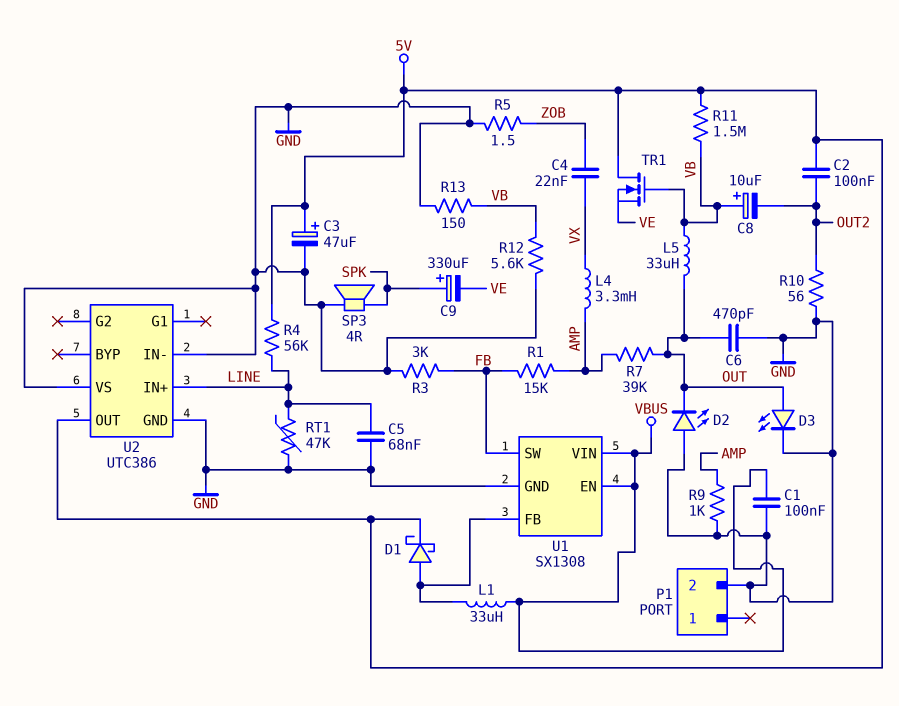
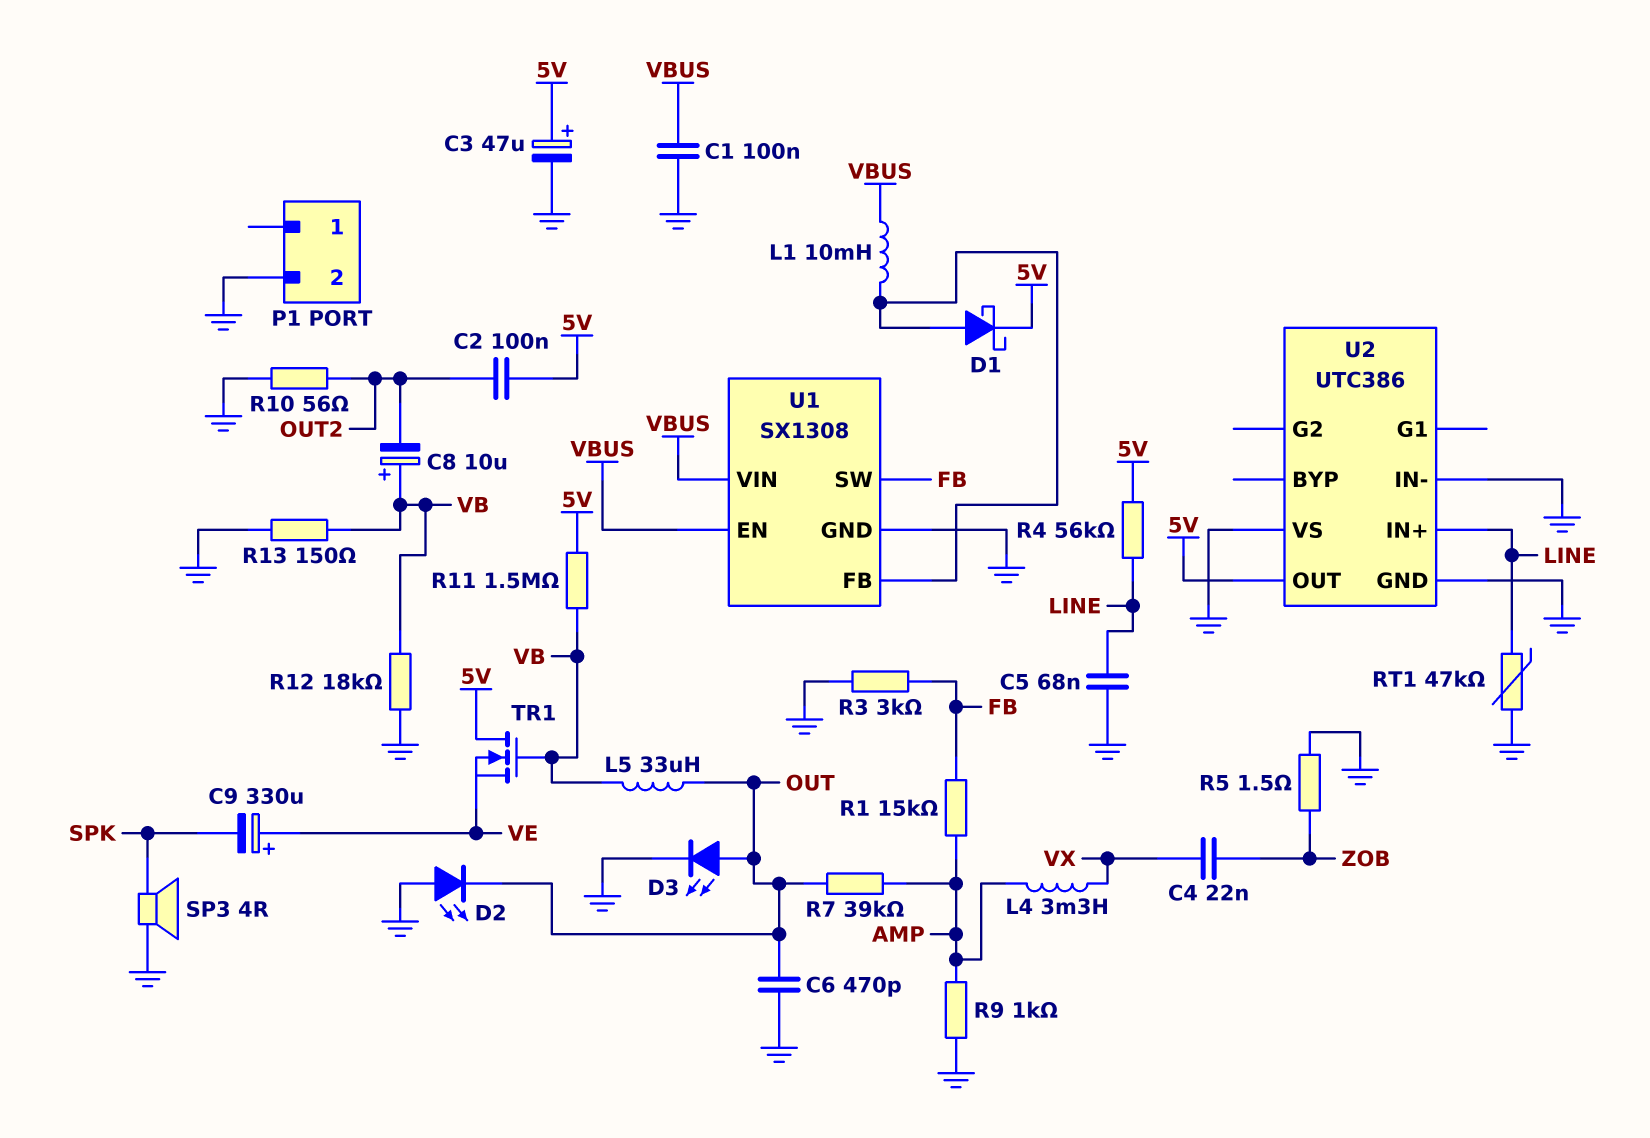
C9: 330uF (plus SPK, minus VE) -> 330uF (plus VE, minus SPK)
L1: 33uH (U1/FB, VBUS) -> 10mH (U1/FB, VBUS)
R12: 5.6k (GND, VB) -> 18k (GND, VB)

